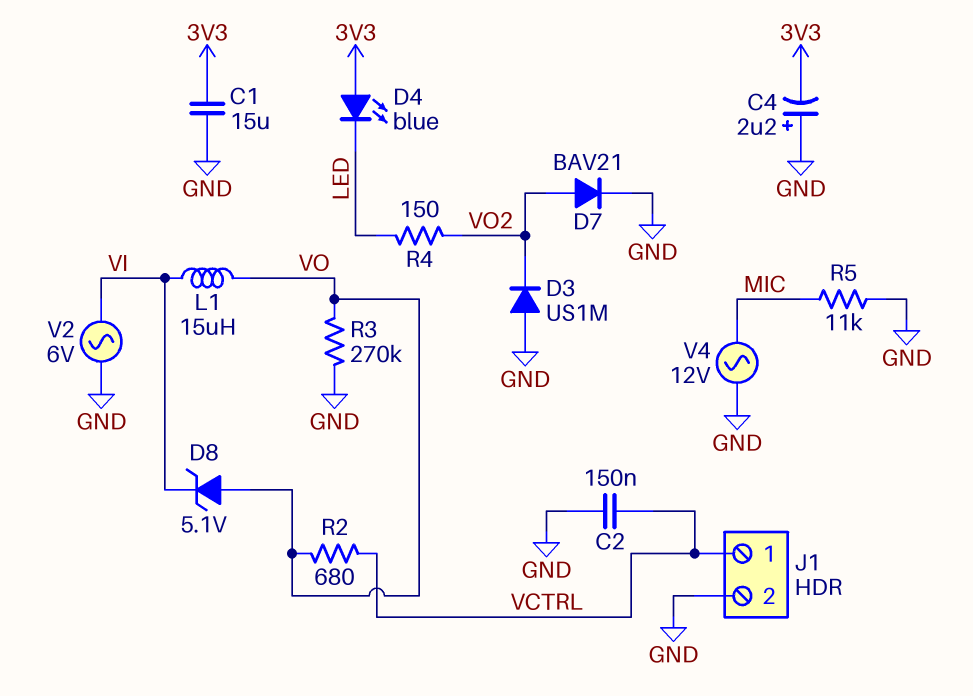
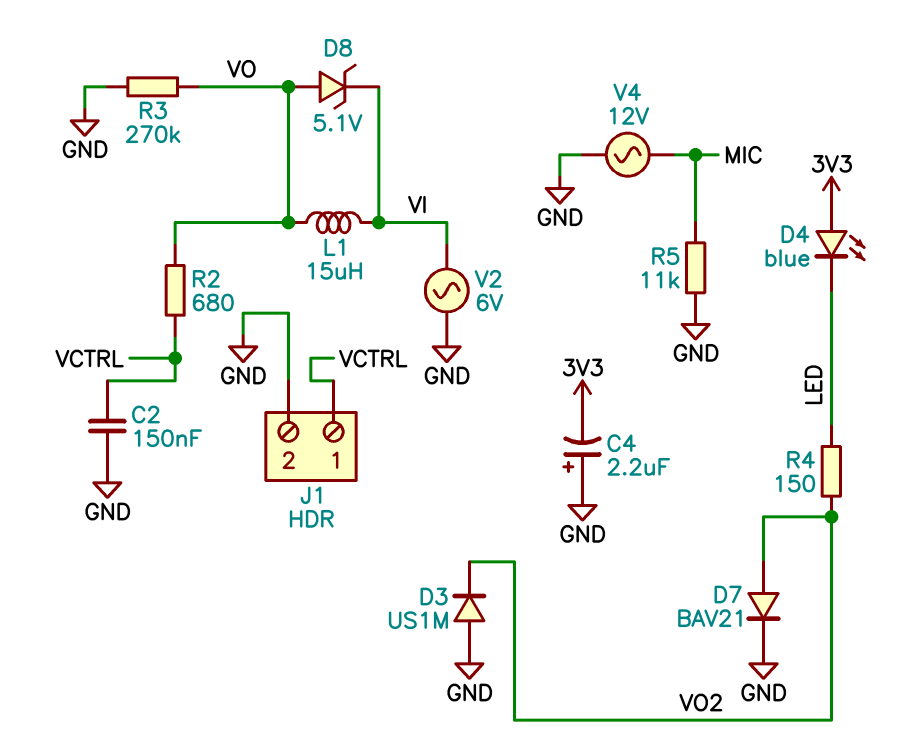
C1: 15uF (3V3, GND) -> none

